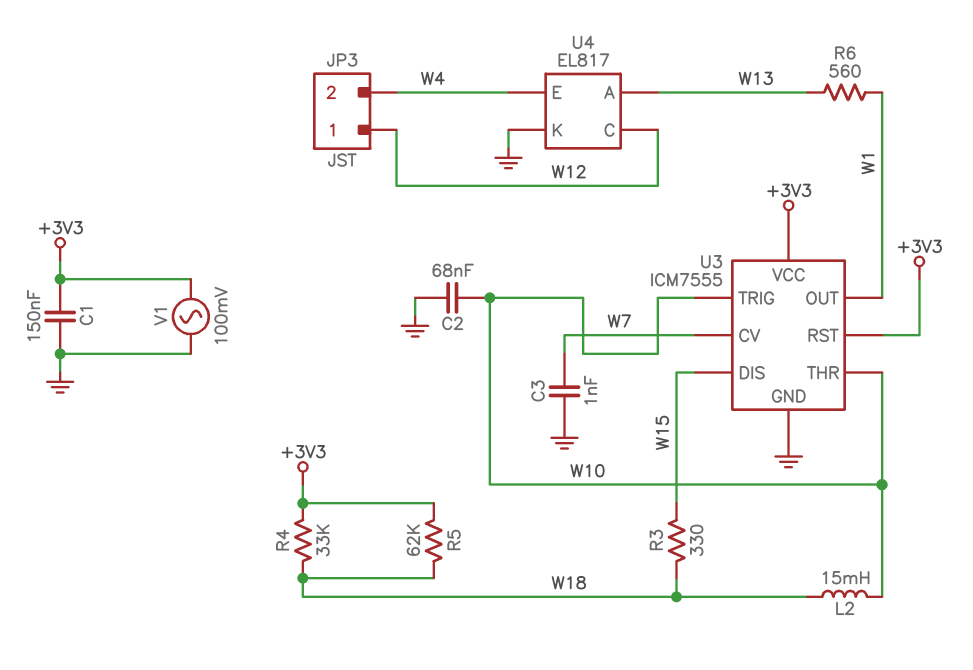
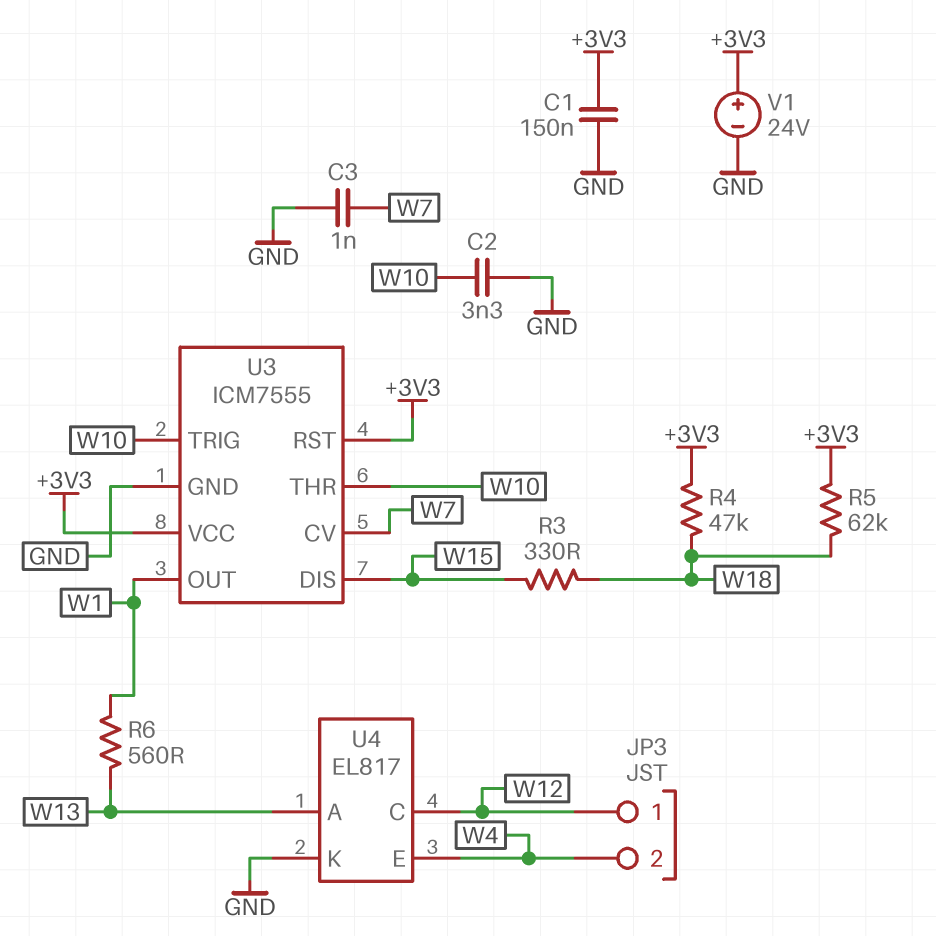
C2: 68nF (GND, W10) -> 3.3nF (GND, W10)
L2: 15mH (W10, W18) -> none
R4: 33k (+3V3, W18) -> 47k (+3V3, W18)
V1: AC 100mV (+3V3, GND) -> 24V (plus +3V3, minus GND)

